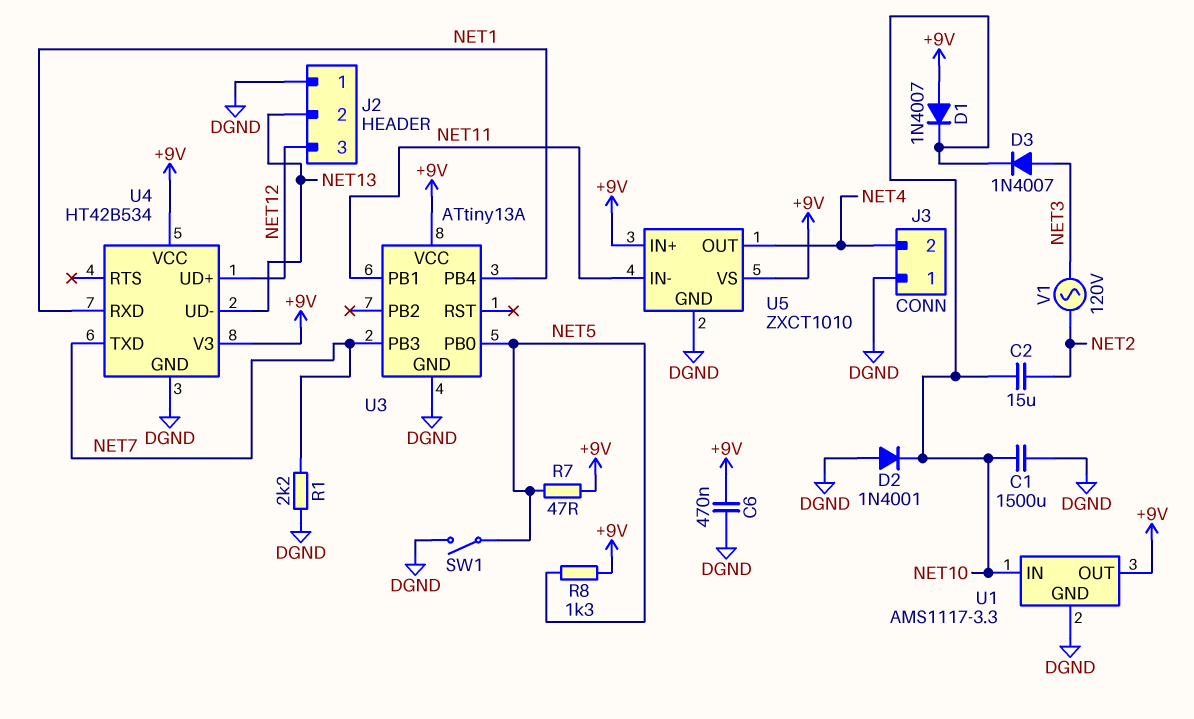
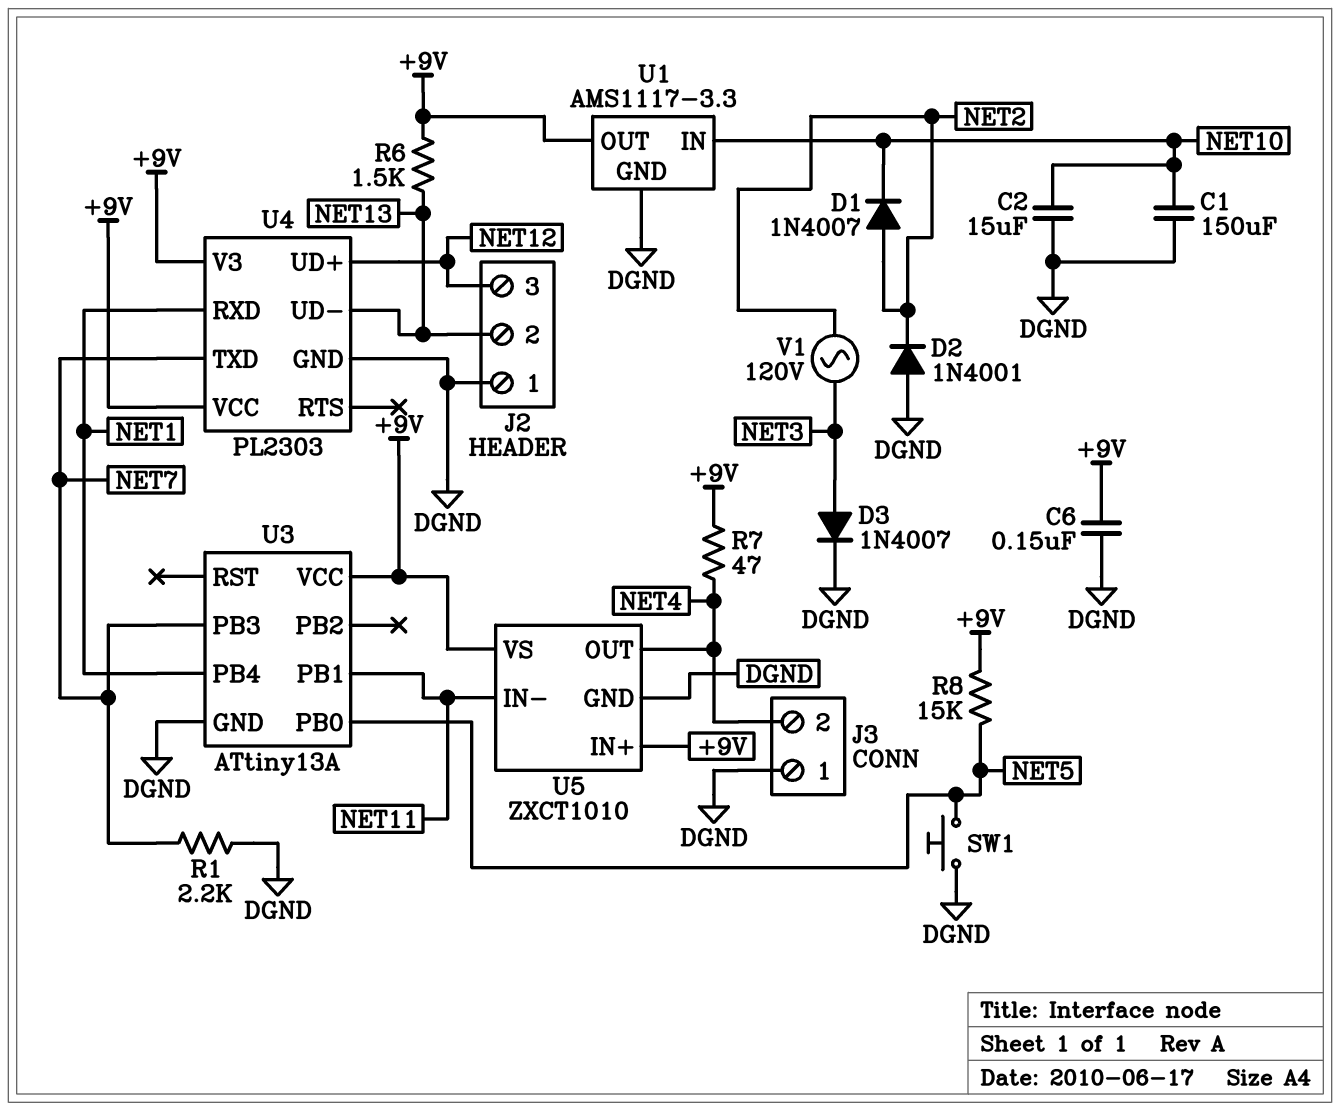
C1: 1500uF (DGND, NET10) -> 150uF (DGND, NET10)
C2: 15uF (NET2, NET10) -> 15uF (DGND, NET10)
C6: 470nF (+9V, DGND) -> 150nF (+9V, DGND)
D1: diode 1N4007 (A +9V, K NET10) -> diode 1N4007 (A NET2, K NET10)
D2: diode 1N4001 (A DGND, K NET10) -> diode 1N4001 (A DGND, K NET2)
D3: diode 1N4007 (A NET3, K NET10) -> diode 1N4007 (A NET3, K DGND)
R6: none -> 1.5k (+9V, NET13)
R7: 47 (+9V, NET5) -> 47 (+9V, NET4)
R8: 1.3k (+9V, NET5) -> 15k (+9V, NET5)
SW1: switch (DGND, NET5) -> button (DGND, NET5)
U4: HT42B534 -> PL2303

